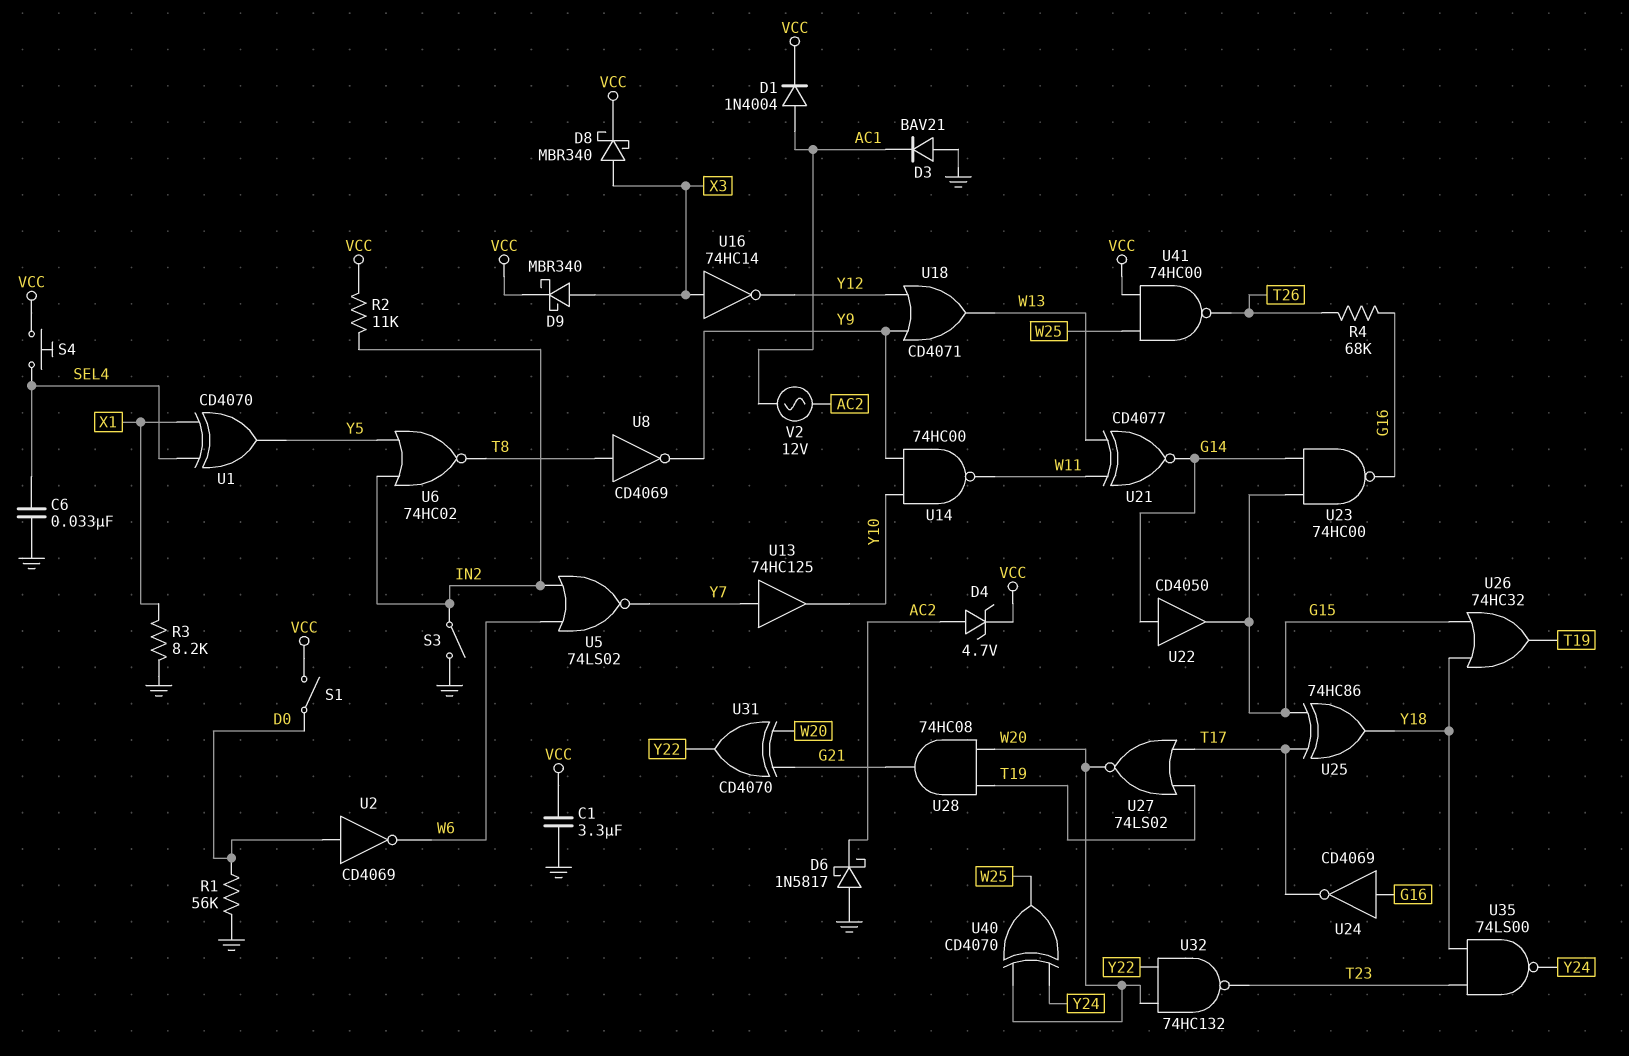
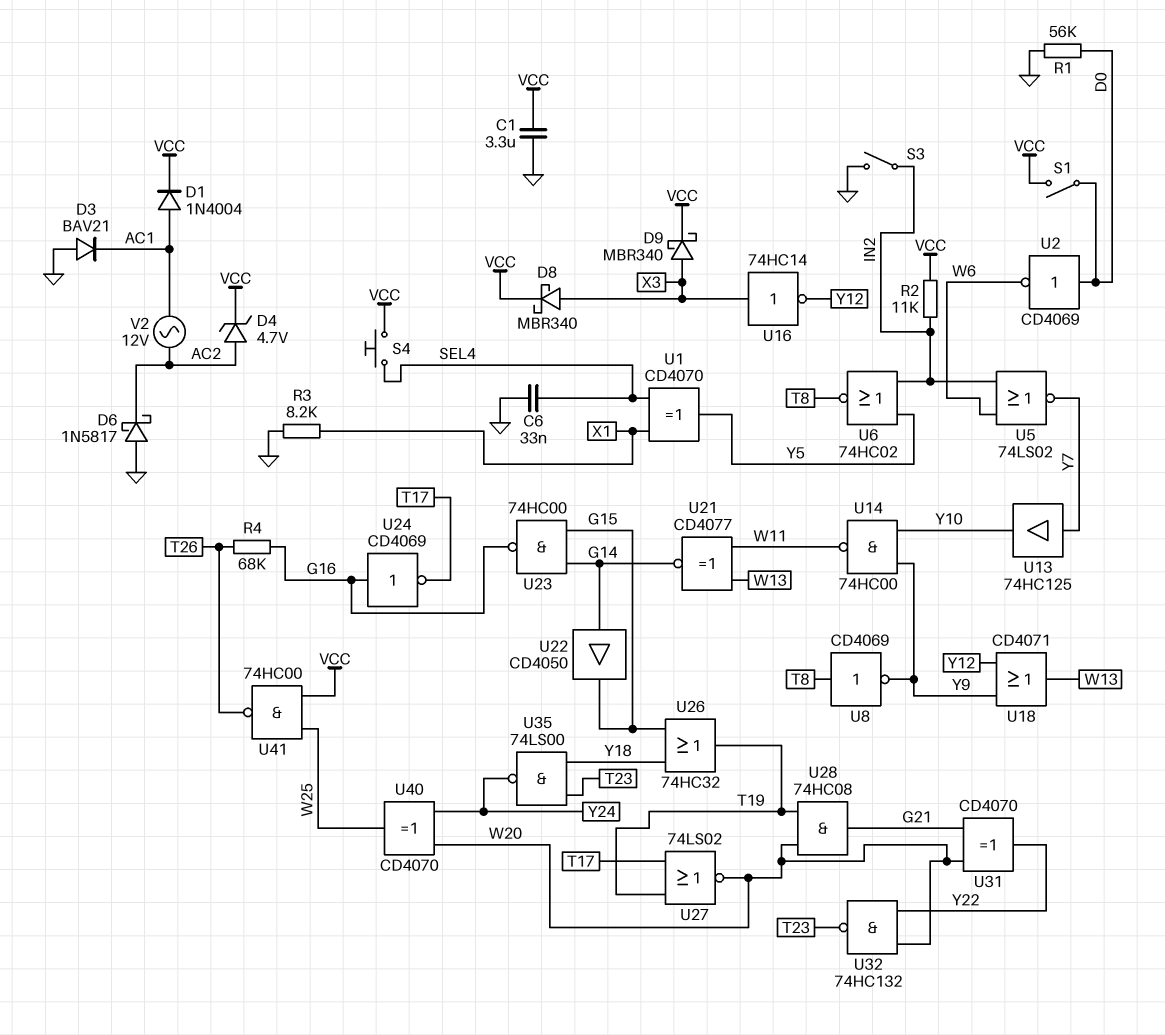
U25: XOR 74HC86 (in G15, in T17, out Y18) -> none

